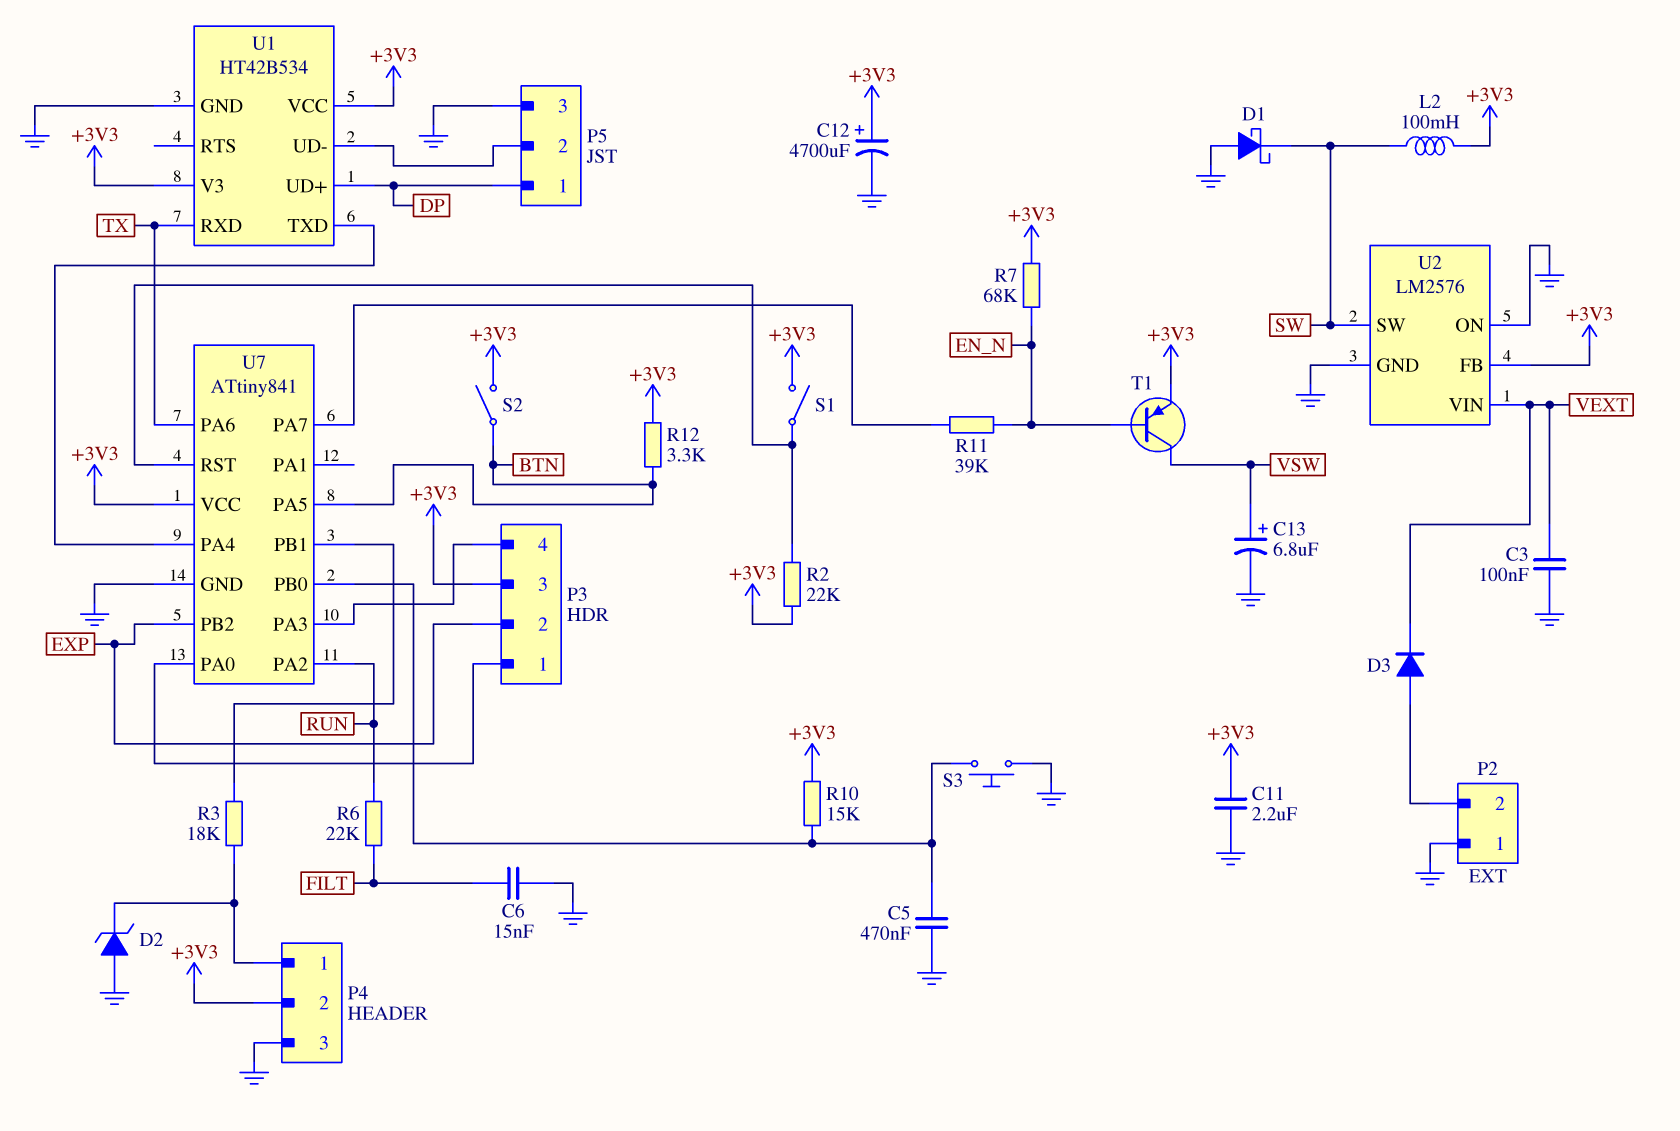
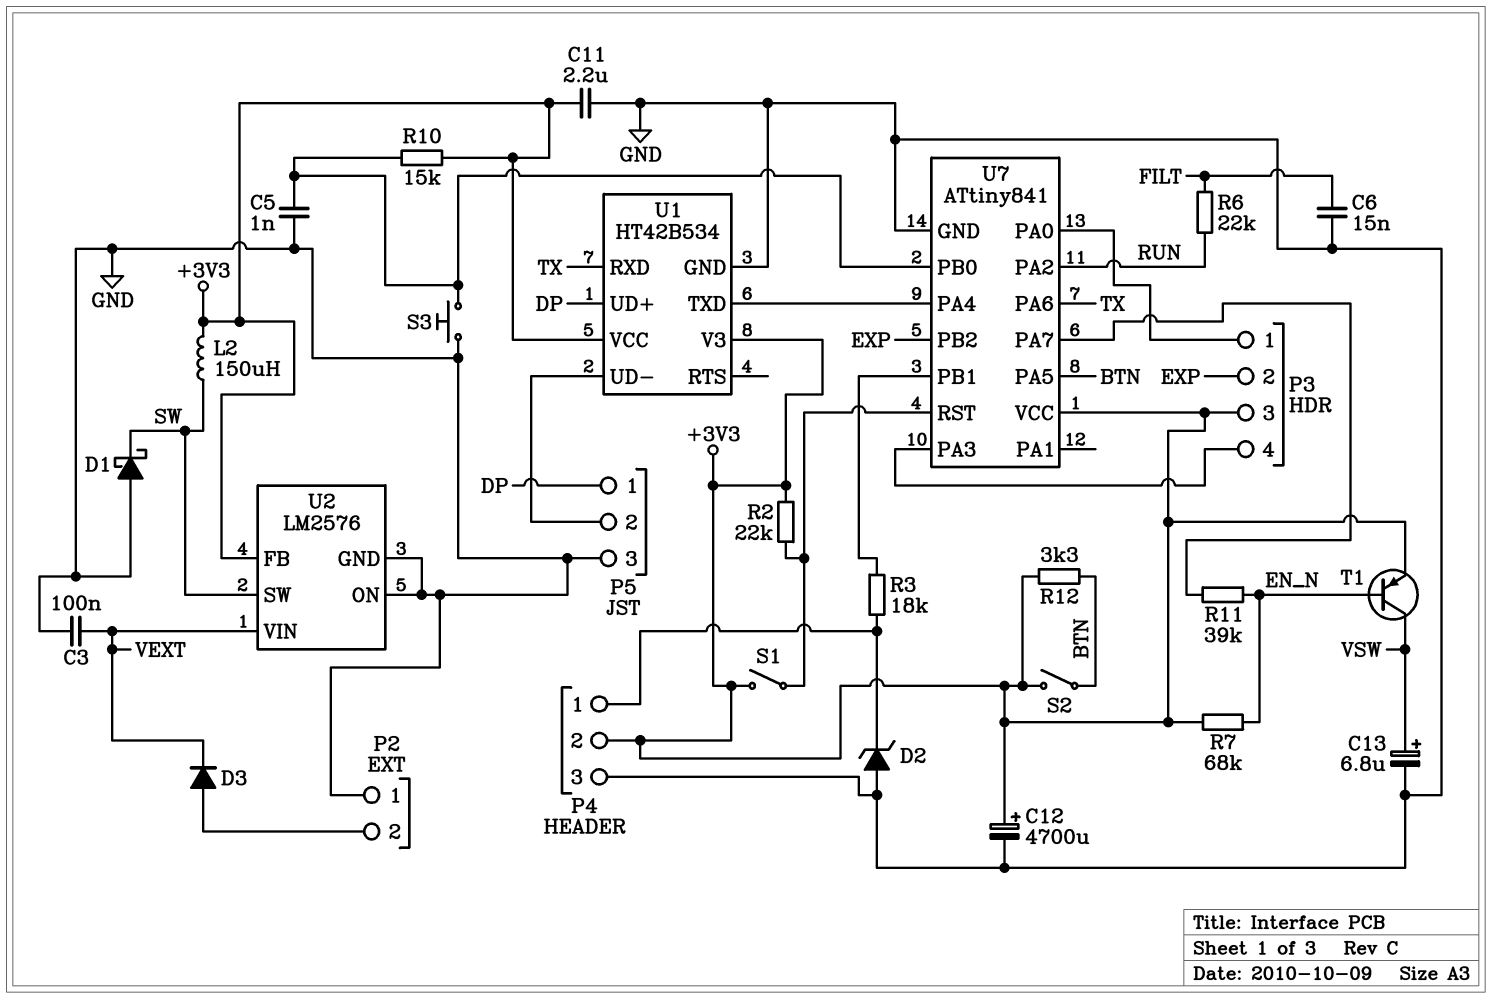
C5: 470nF (GND, U7/PB0) -> 1nF (GND, U7/PB0)
L2: 100mH (+3V3, SW) -> 150uH (+3V3, SW)

